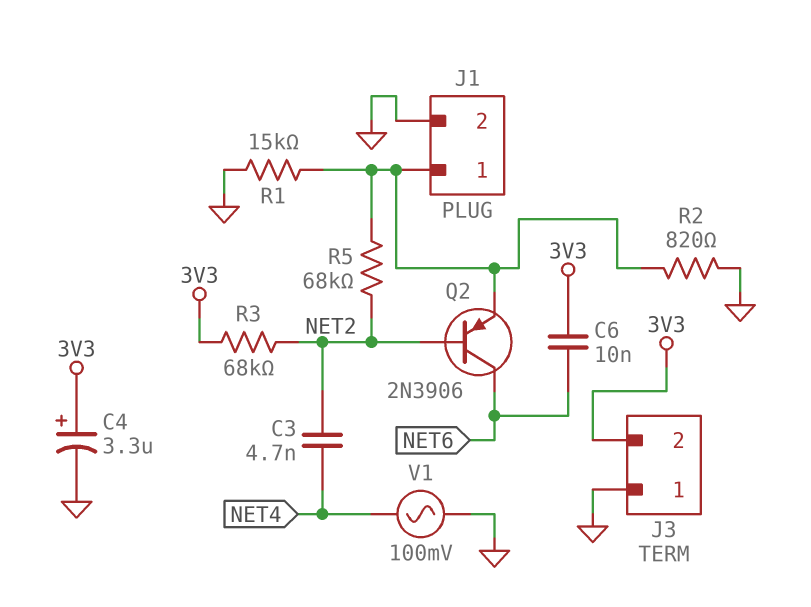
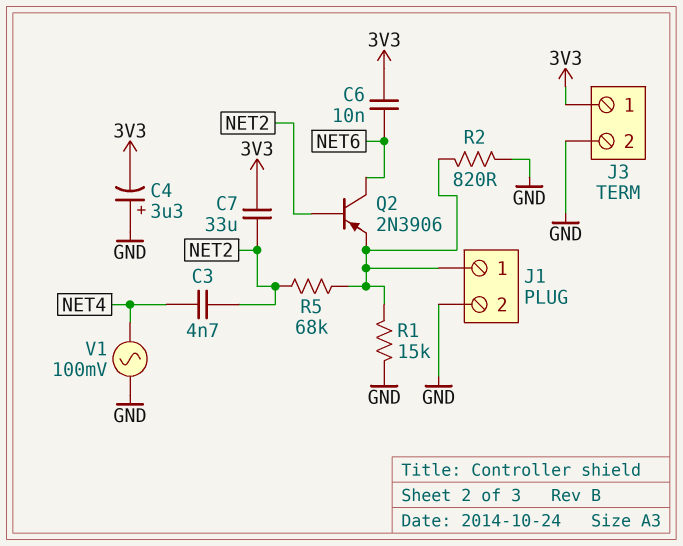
C4: 3.3uF (plus 3V3, minus GND) -> 3.3uF (plus GND, minus 3V3)
C7: none -> 33uF (3V3, NET2)
J3 pin 1: GND -> 3V3
J3 pin 2: 3V3 -> GND
R3: 68k (3V3, NET2) -> none

